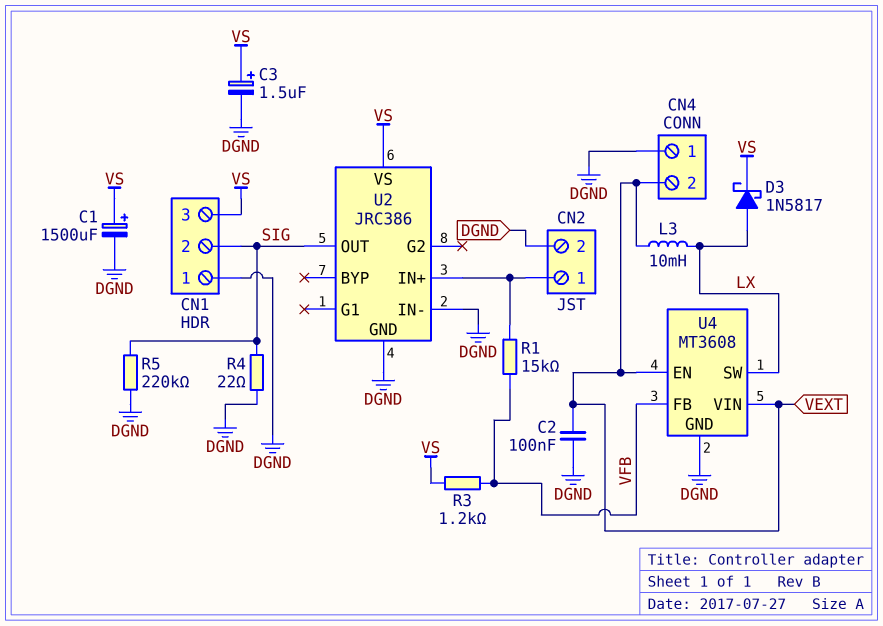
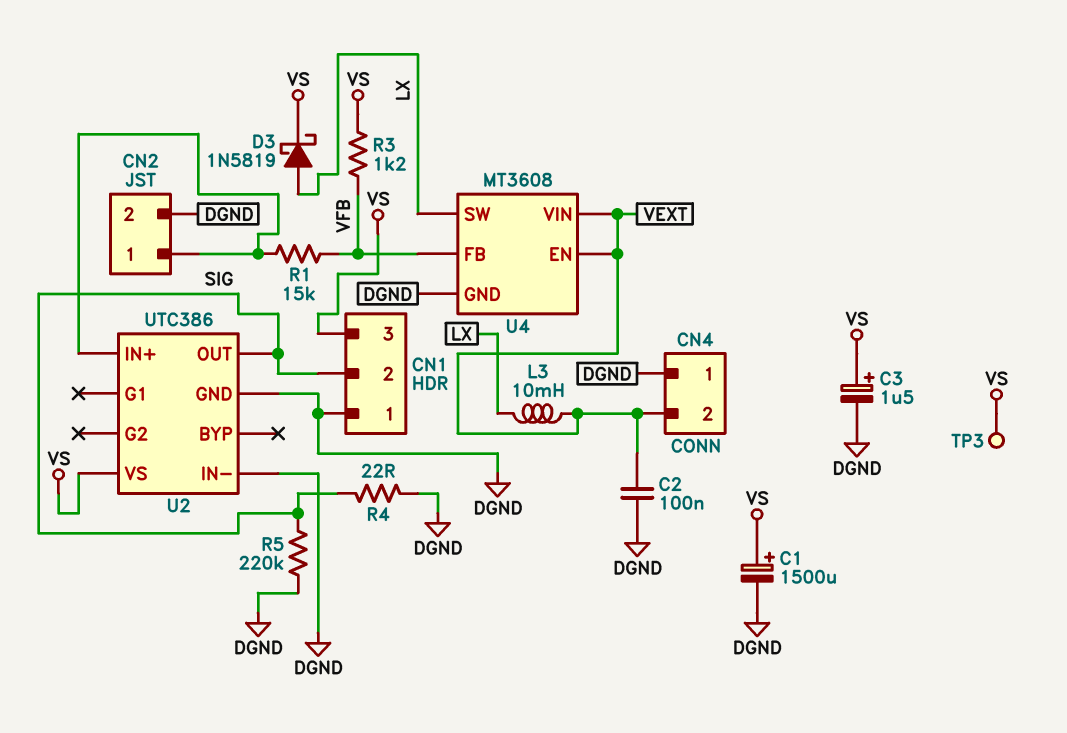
D3: schottky 1N5817 (A LX, K VS) -> schottky 1N5819 (A LX, K VS)
TP3: none -> test point (VS)
U2: JRC386 -> UTC386

